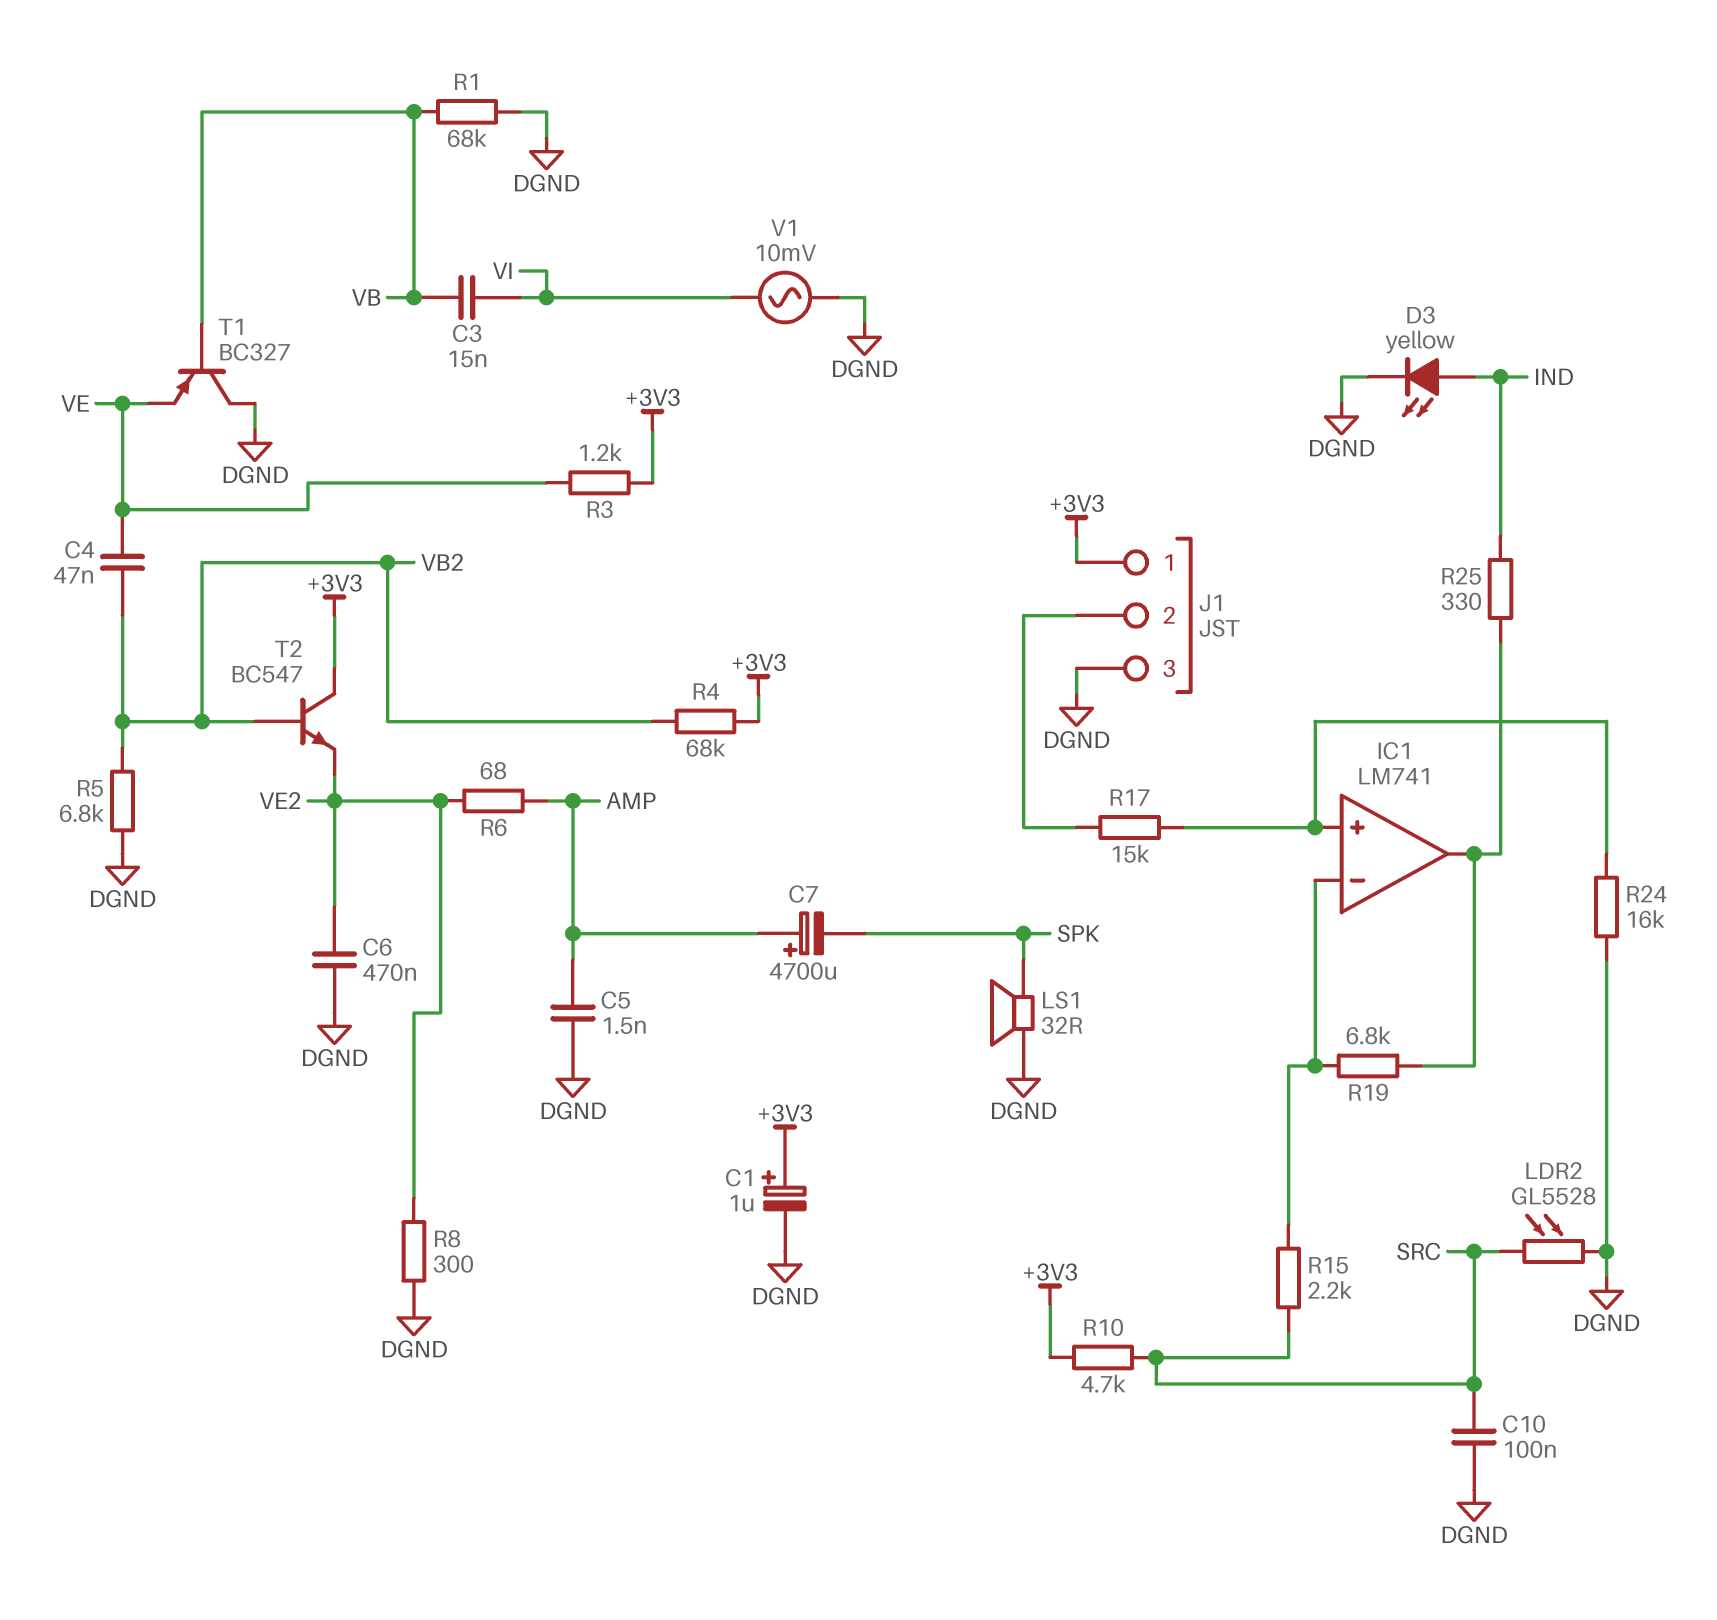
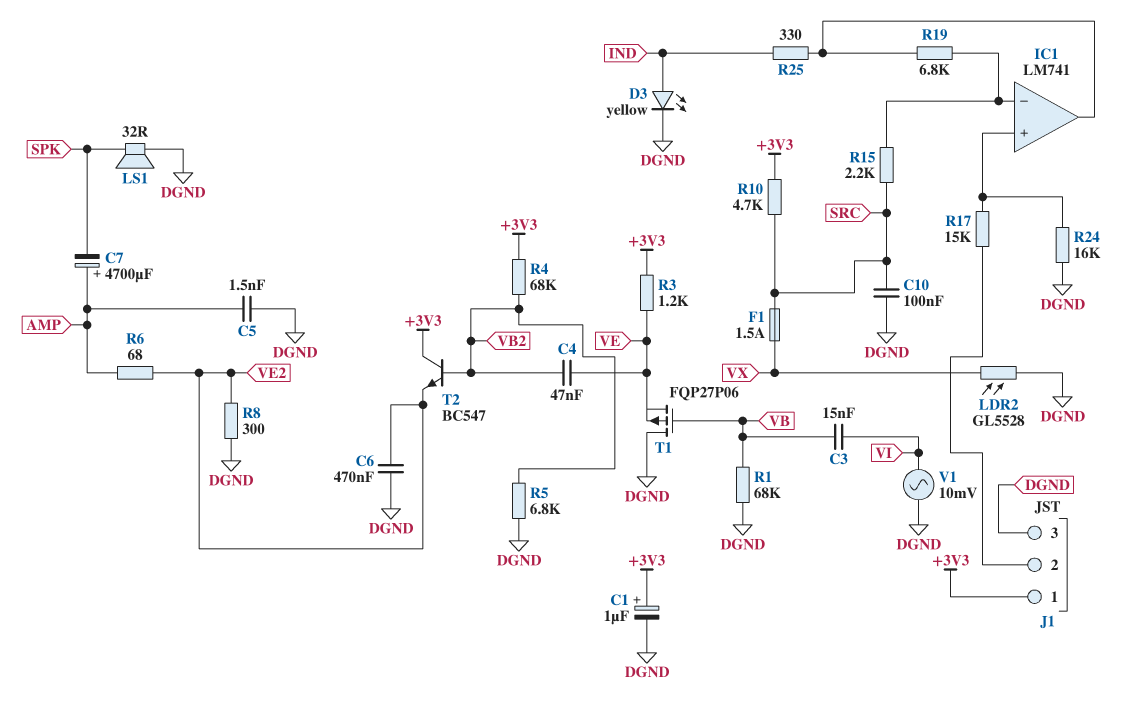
F1: none -> 1.5A (SRC, VX)
LDR2: GL5528 (DGND, SRC) -> GL5528 (DGND, VX)
T1: PNP BC327 (B VB, C DGND, E VE) -> PMOS FQP27P06 (G VB, D DGND, S VE)

